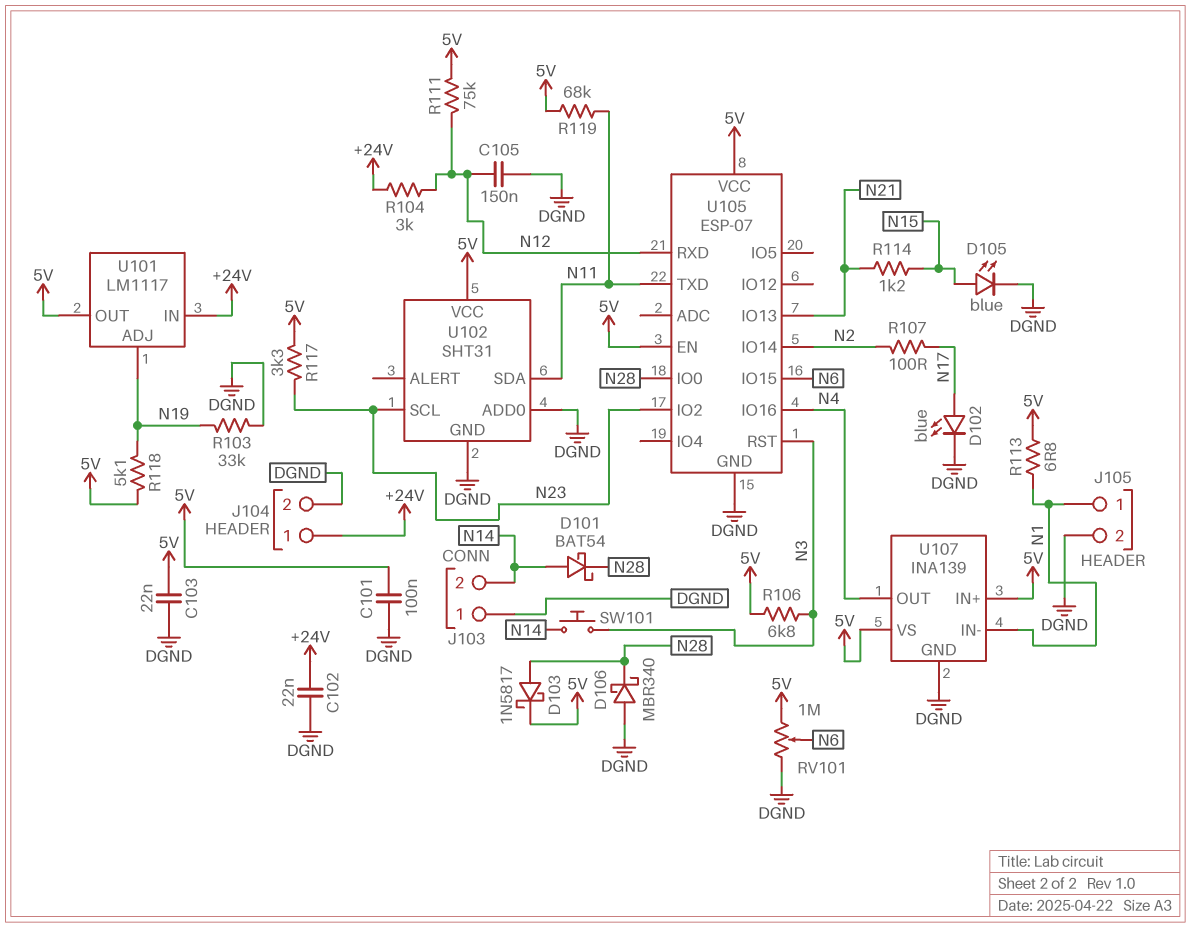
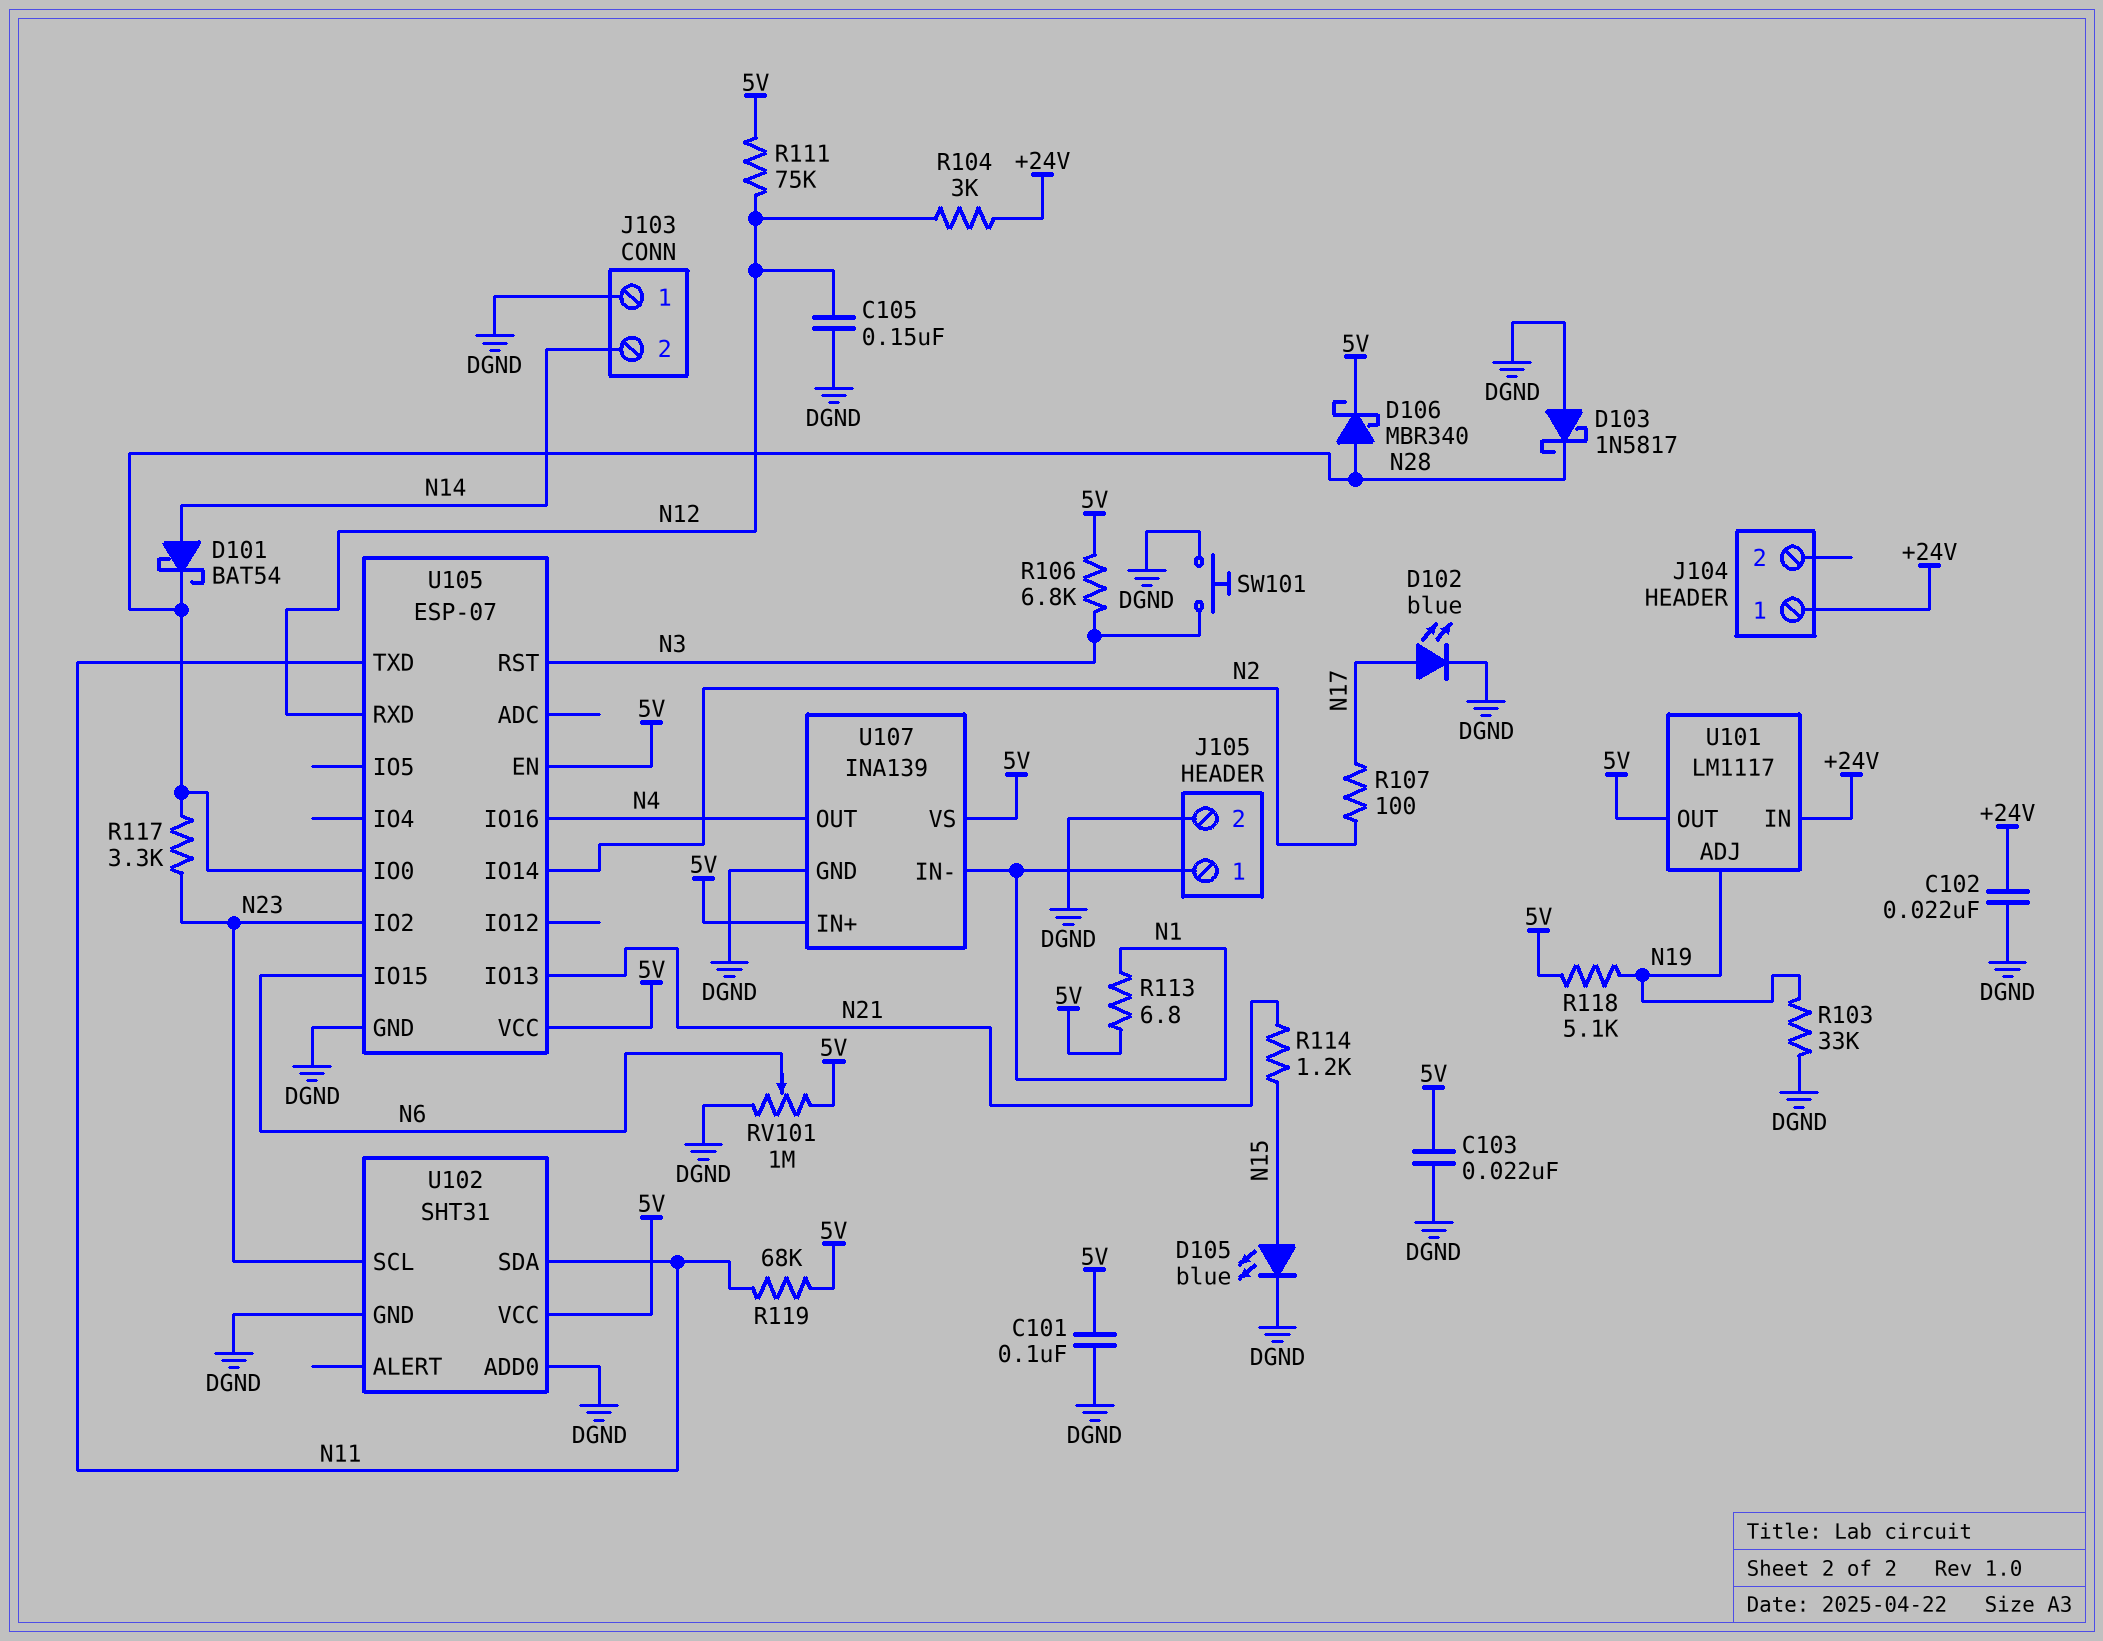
D103: schottky 1N5817 (A N28, K 5V) -> schottky 1N5817 (A DGND, K N28)
D106: schottky MBR340 (A DGND, K N28) -> schottky MBR340 (A N28, K 5V)
J104 pin 2: DGND -> none
R117: 3.3k (5V, N23) -> 3.3k (N23, N28)
SW101: button (N3, N14) -> button (DGND, N3)

